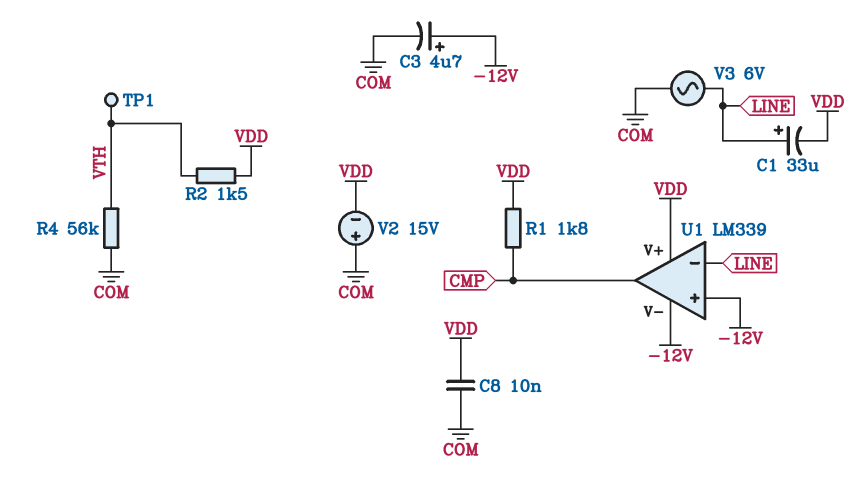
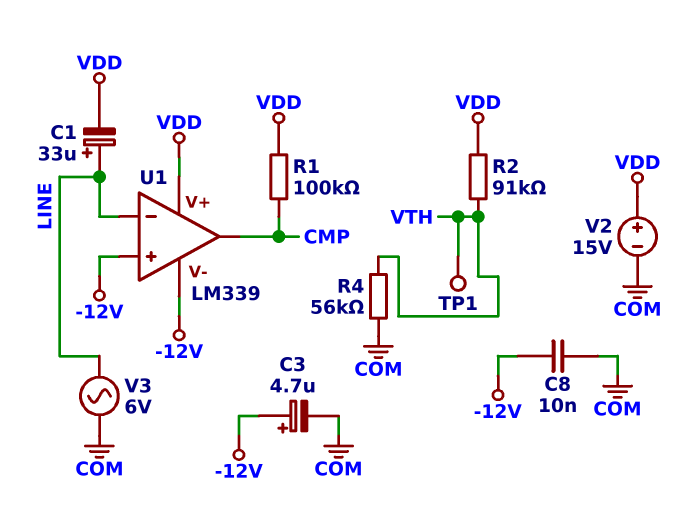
C8: 10nF (COM, VDD) -> 10nF (-12V, COM)
R1: 1.8k (CMP, VDD) -> 100k (CMP, VDD)
R2: 1.5k (VDD, VTH) -> 91k (VDD, VTH)
V2: 15V (plus COM, minus VDD) -> 15V (plus VDD, minus COM)

